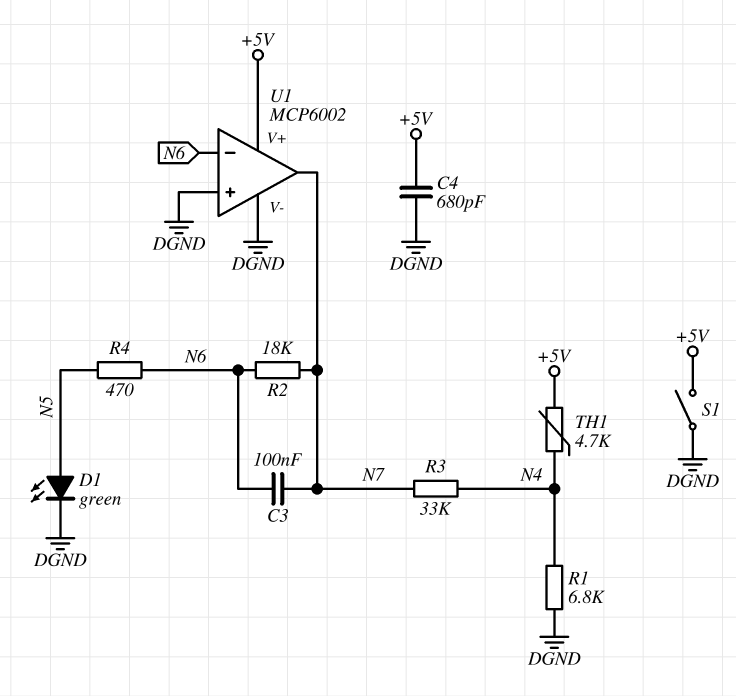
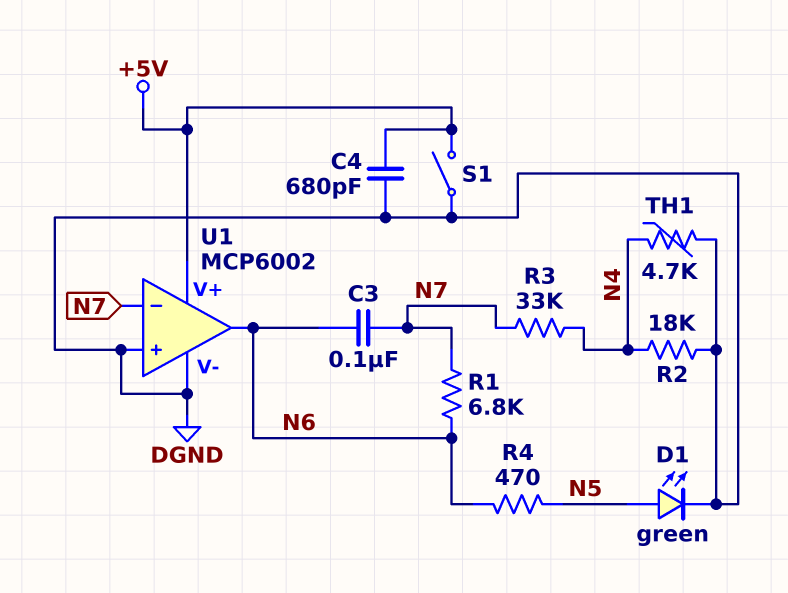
R1: 6.8k (DGND, N4) -> 6.8k (N6, N7)
R2: 18k (N6, N7) -> 18k (DGND, N4)
TH1: 4.7k (+5V, N4) -> 4.7k (DGND, N4)
U1 pin in-: N6 -> N7
U1 pin out: N7 -> N6

